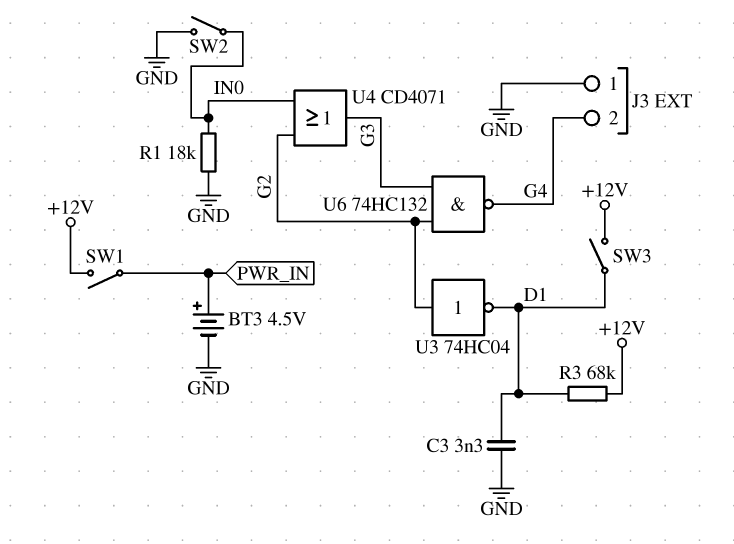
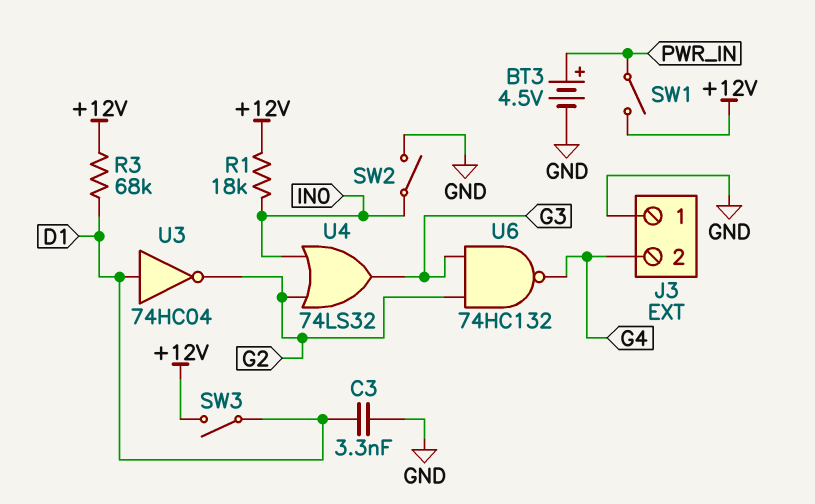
R1: 18k (GND, IN0) -> 18k (+12V, IN0)
U3: NOT 74HC04 (in G2, out D1) -> NOT 74HC04 (in D1, out G2)
U4: OR CD4071 (in G2, in IN0, out G3) -> OR 74LS32 (in G2, in IN0, out G3)

